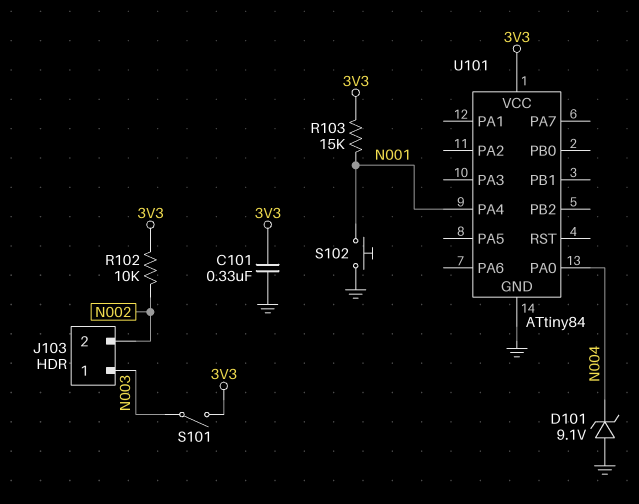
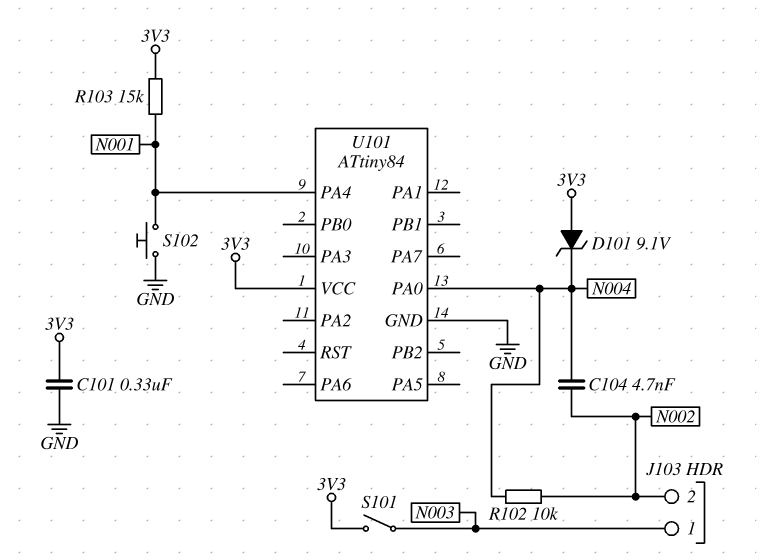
C104: none -> 4.7nF (N002, N004)
D101: zener 9.1V (A GND, K N004) -> zener 9.1V (A 3V3, K N004)
R102: 10k (3V3, N002) -> 10k (N002, N004)

